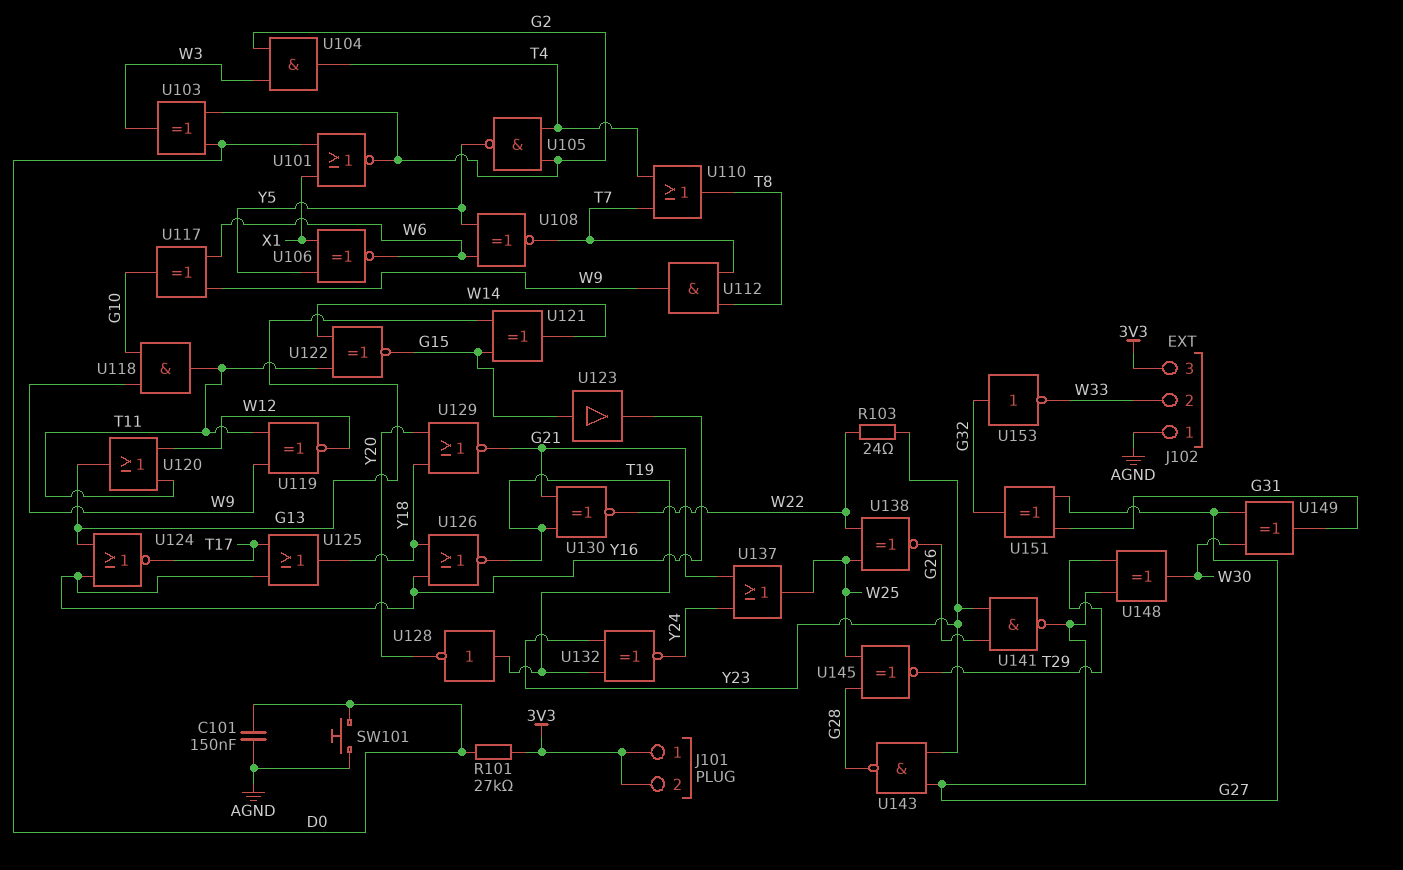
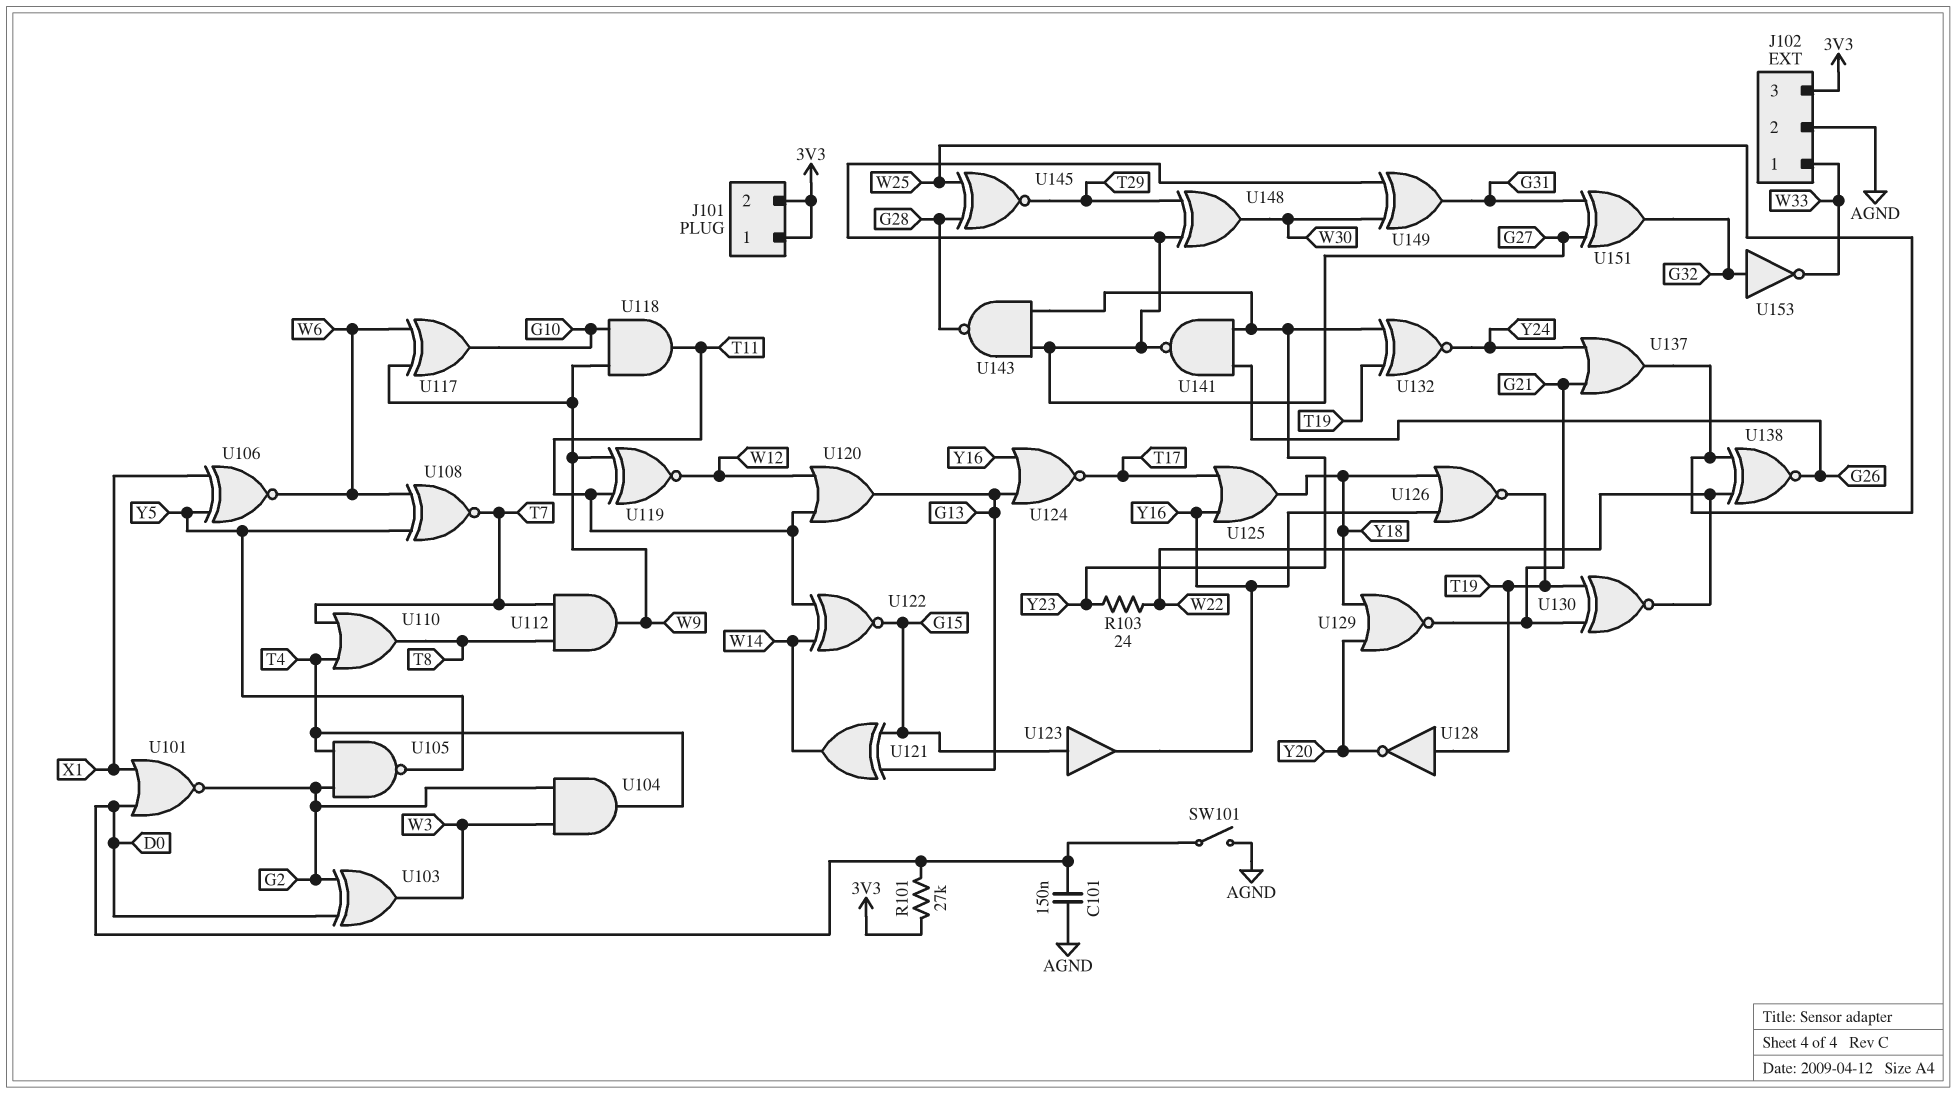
J102 pin 1: AGND -> W33
J102 pin 2: W33 -> AGND
SW101: button (AGND, D0) -> switch (AGND, D0)

